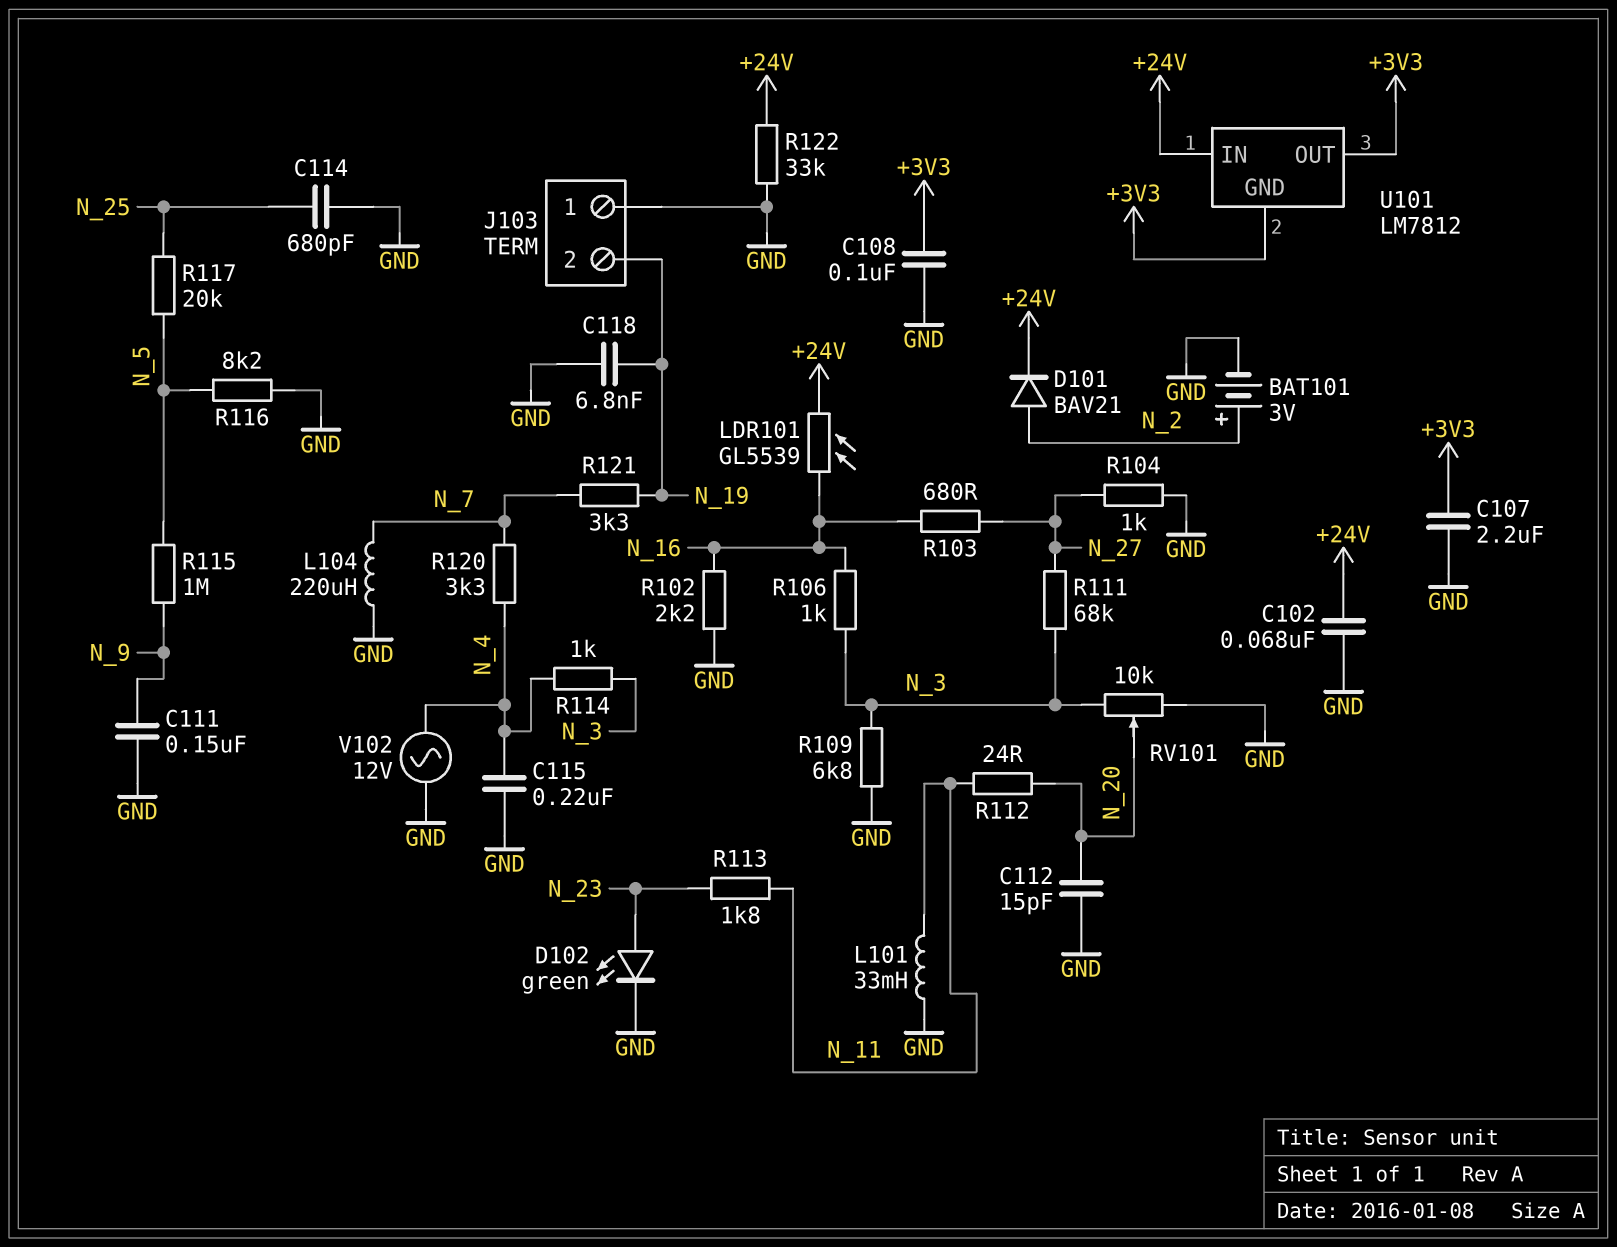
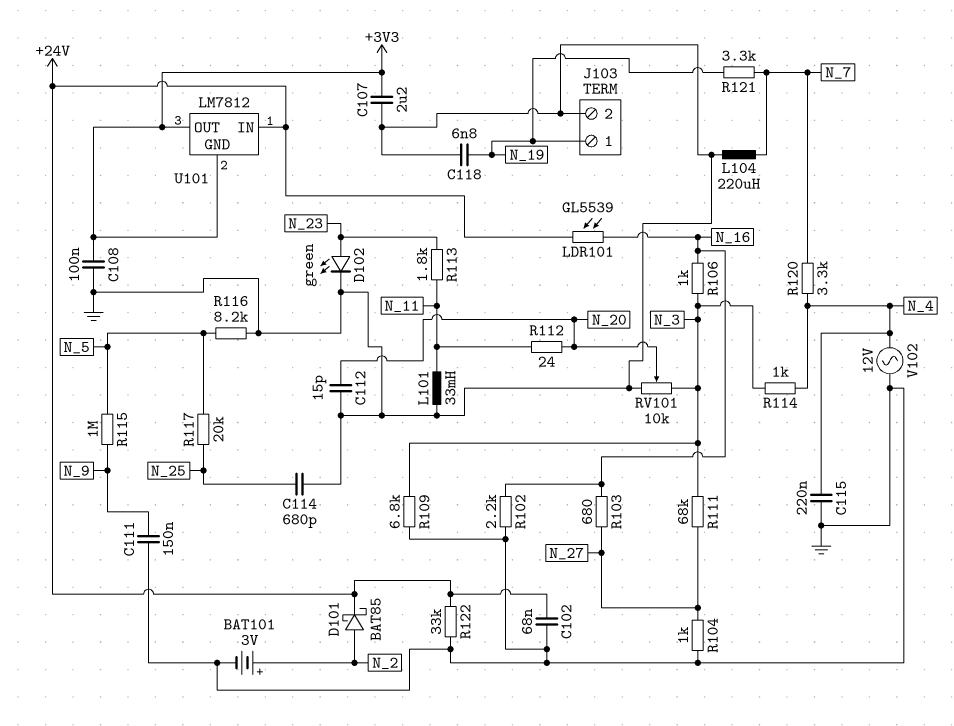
D101: diode BAV21 (A N_2, K +24V) -> schottky BAT85 (A N_2, K +24V)
J103 pin 1: GND -> N_19
J103 pin 2: N_19 -> GND

